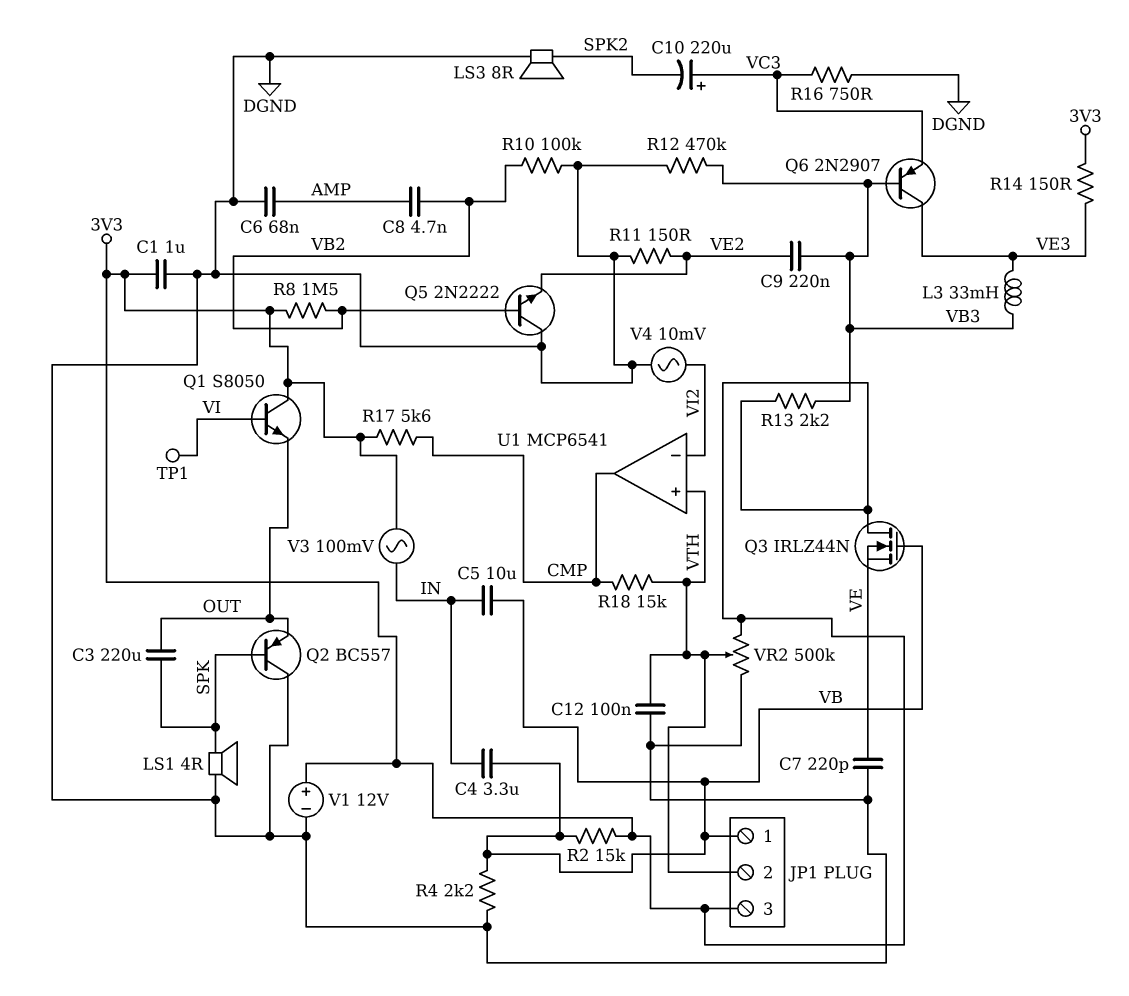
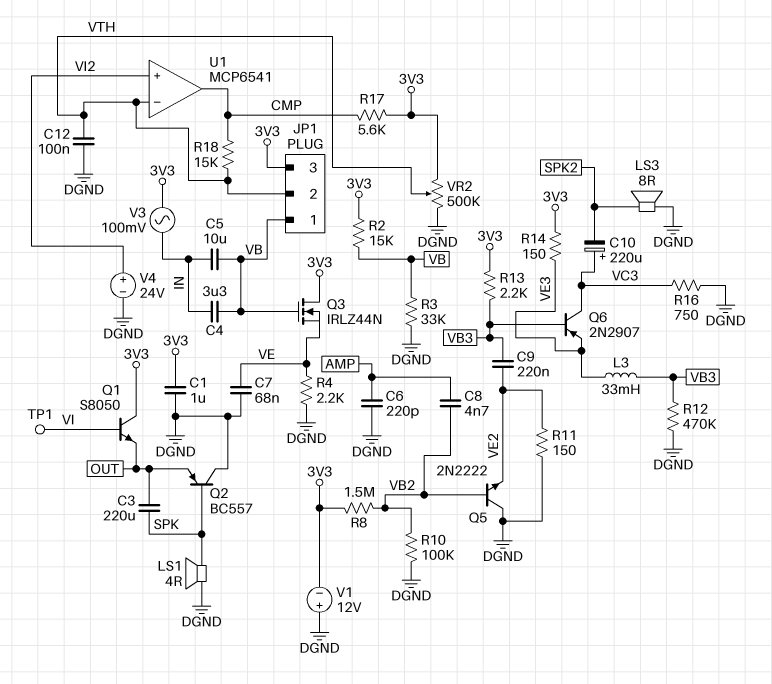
C6: 68nF (AMP, DGND) -> 220pF (AMP, DGND)
C7: 220pF (DGND, VE) -> 68nF (DGND, VE)
Q6: PNP 2N2907 (B VB3, C VE3, E VC3) -> PNP 2N2907 (B VB3, C VC3, E VE3)
R3: none -> 33k (DGND, VB)
R4: 2.2k (DGND, VB) -> 2.2k (DGND, VE)
U1 pin in+: VTH -> VI2
U1 pin in-: VI2 -> VTH
V1: 12V (plus 3V3, minus DGND) -> 12V (plus DGND, minus 3V3)
V4: AC 10mV (DGND, VI2) -> 24V (plus VI2, minus DGND)

